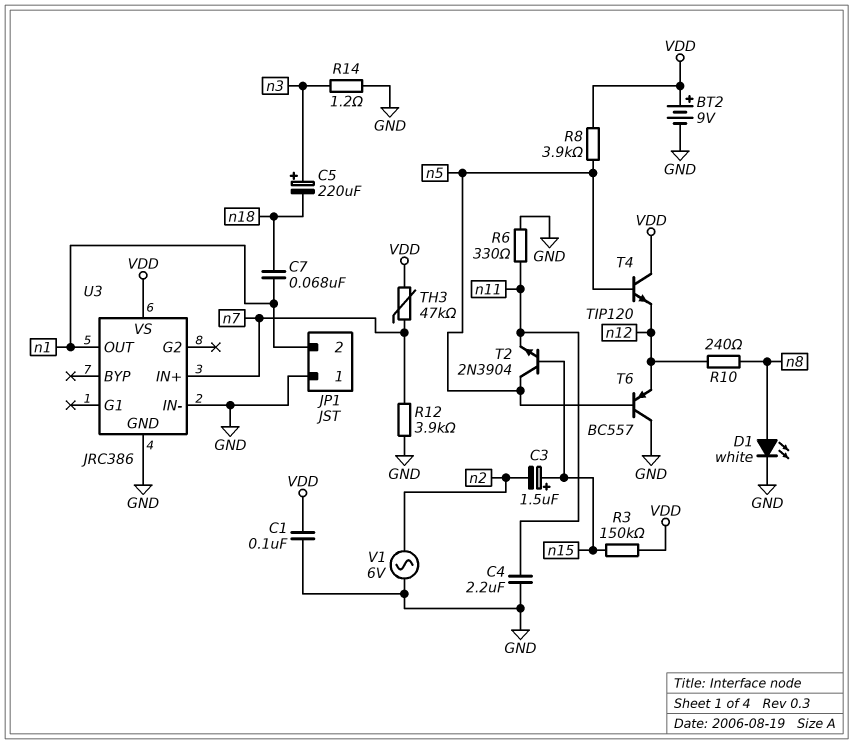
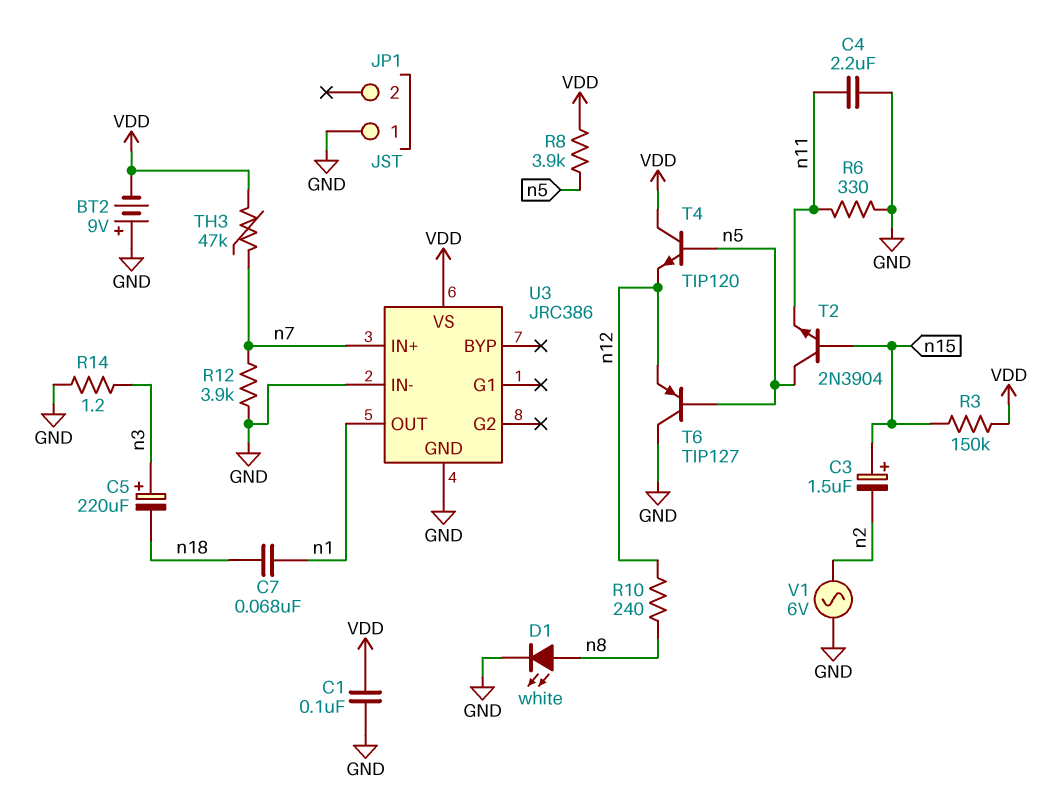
BT2: 9V (plus VDD, minus GND) -> 9V (plus GND, minus VDD)
JP1 pin 2: n1 -> none
T6: PNP BC557 (B n5, C GND, E n12) -> PNP TIP127 (B n5, C GND, E n12)

